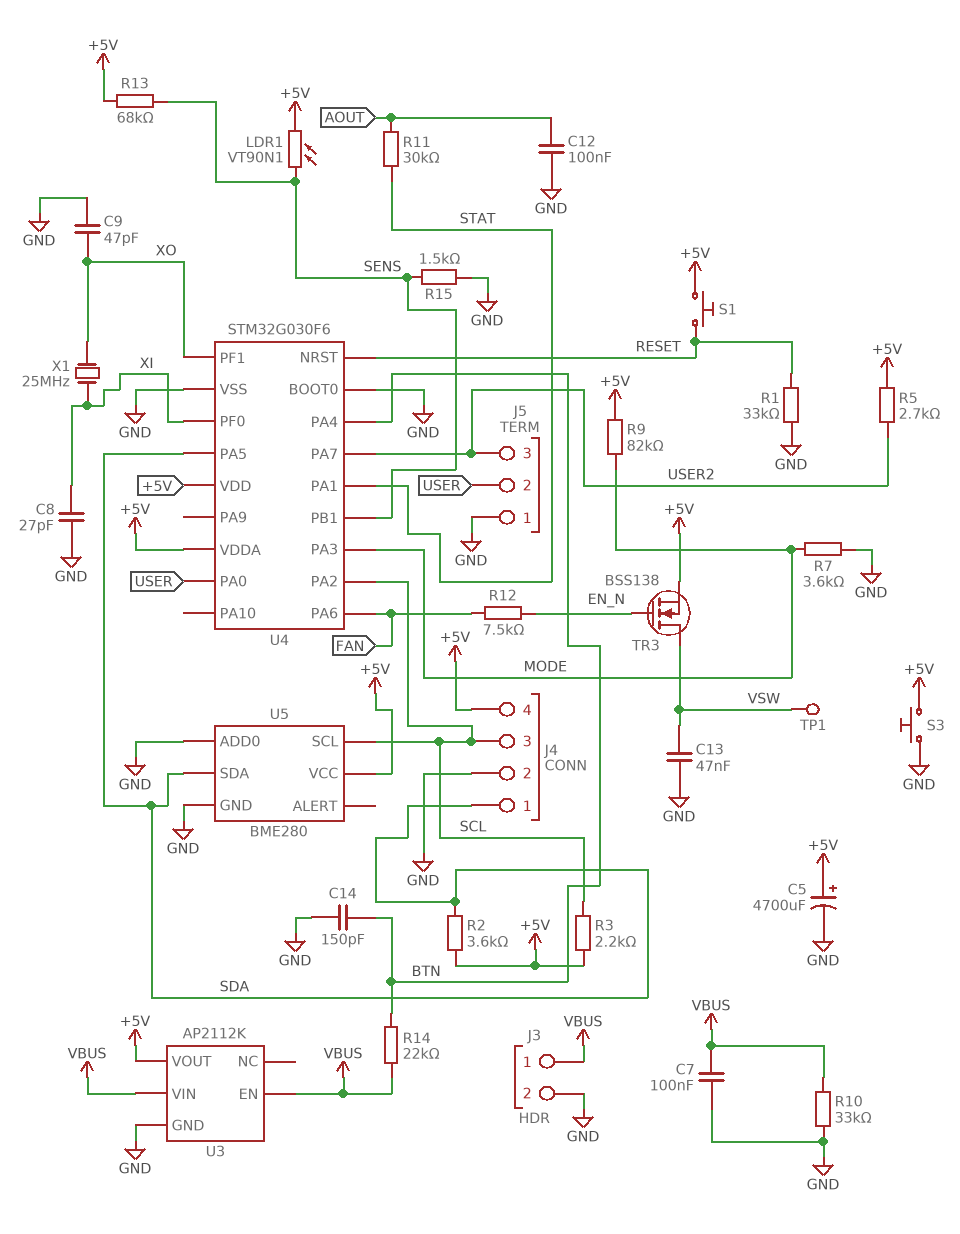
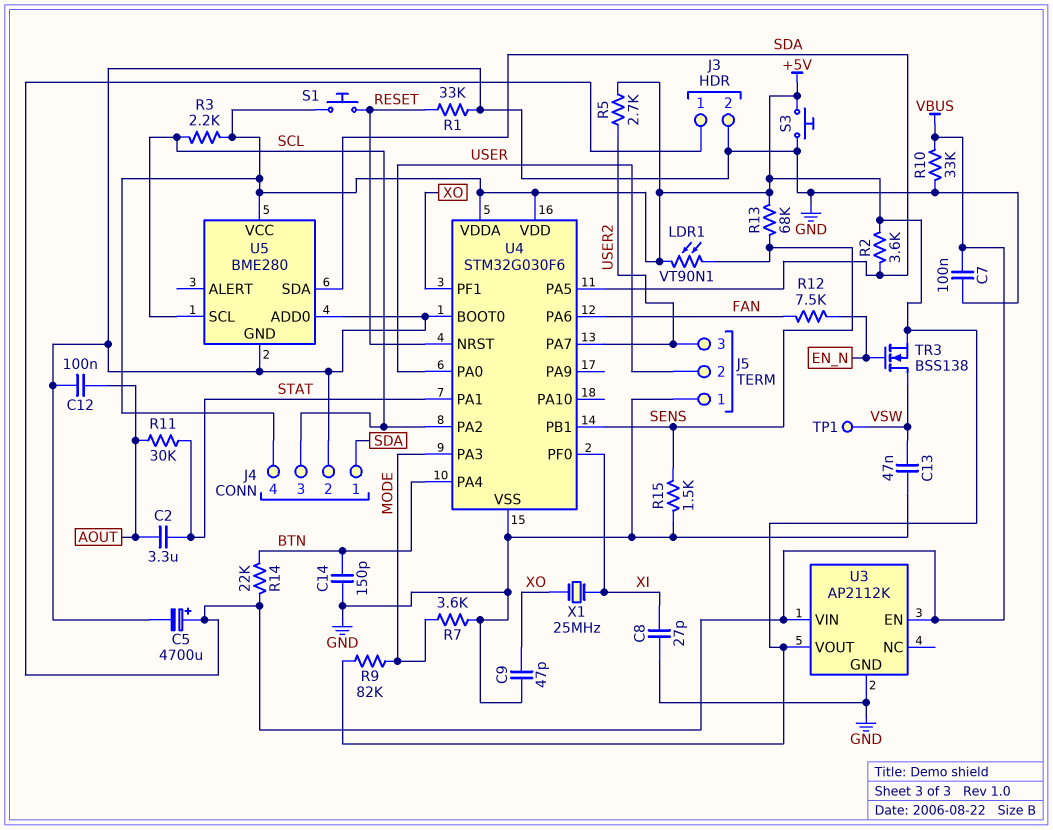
C2: none -> 3.3uF (AOUT, STAT)
C5: 4700uF (plus +5V, minus GND) -> 4700uF (plus VBUS, minus GND)

